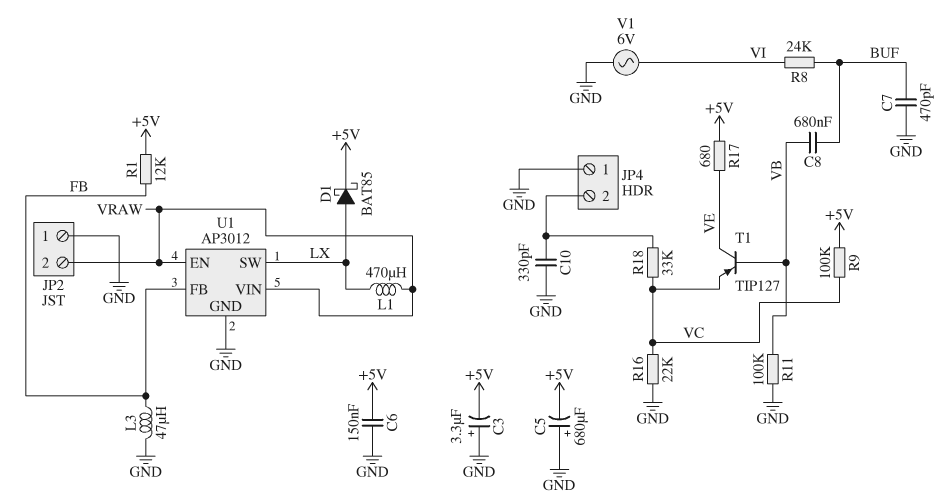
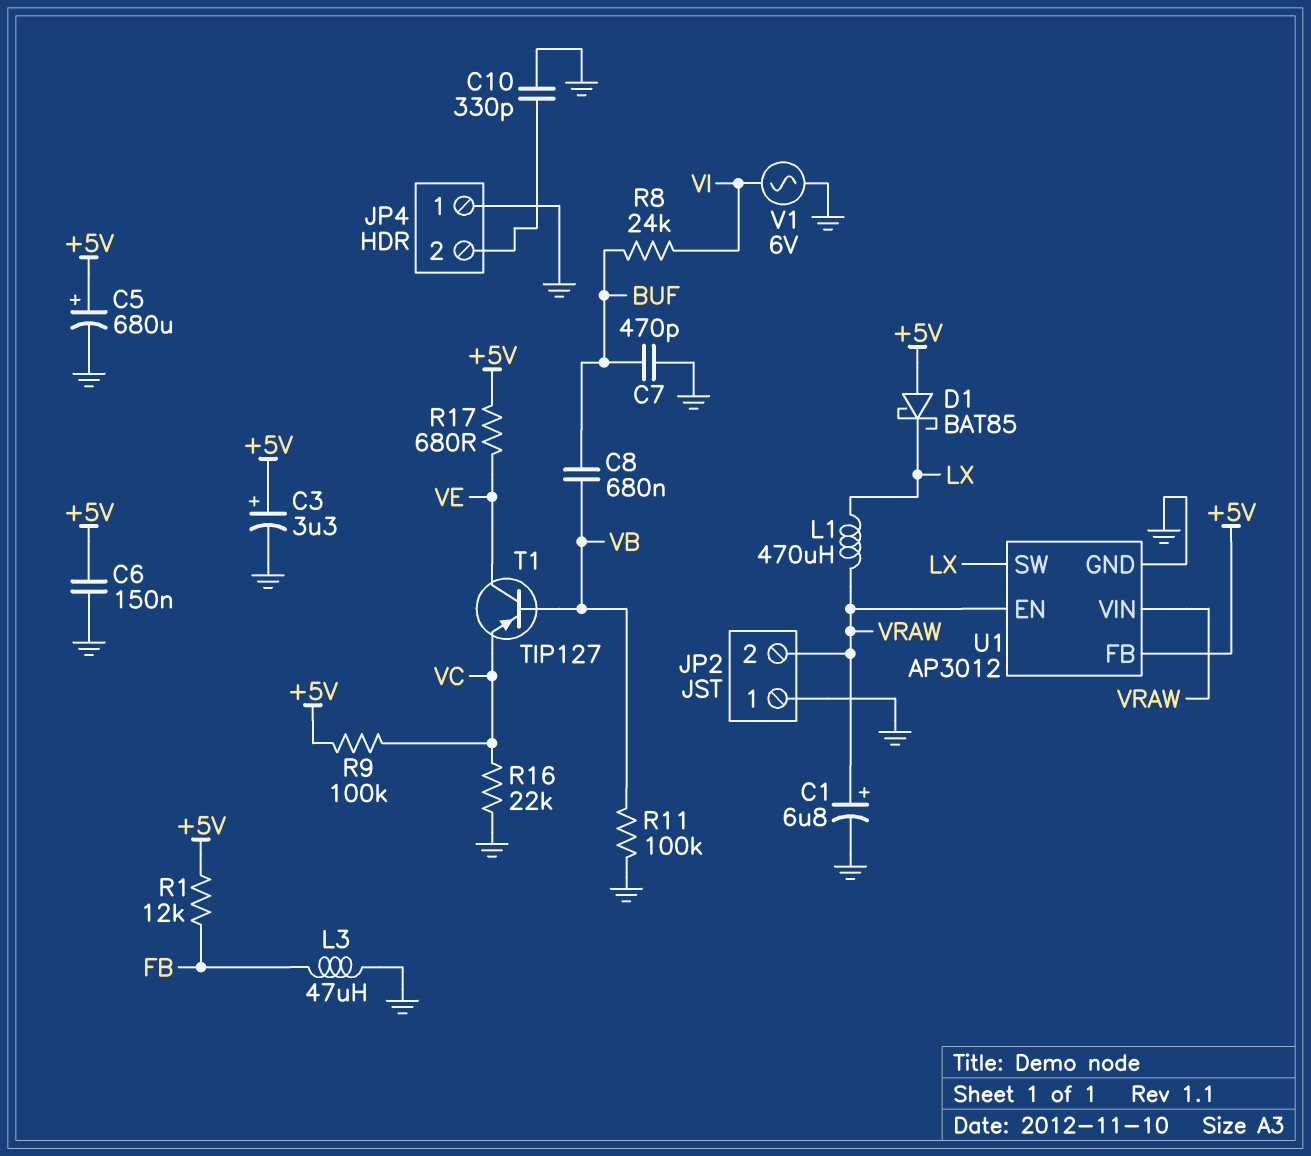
C1: none -> 6.8uF (plus VRAW, minus GND)
C3: 3.3uF (plus GND, minus +5V) -> 3.3uF (plus +5V, minus GND)
C5: 680uF (plus GND, minus +5V) -> 680uF (plus +5V, minus GND)
D1: schottky BAT85 (A LX, K +5V) -> schottky BAT85 (A +5V, K LX)
R18: 33k (JP4/2, VC) -> none
U1 pin FB: FB -> +5V

